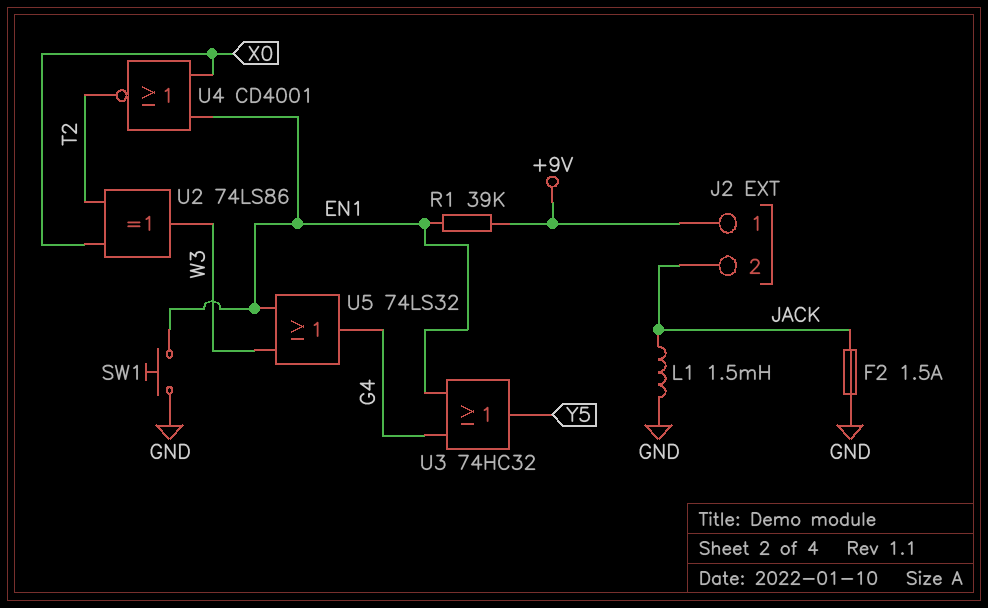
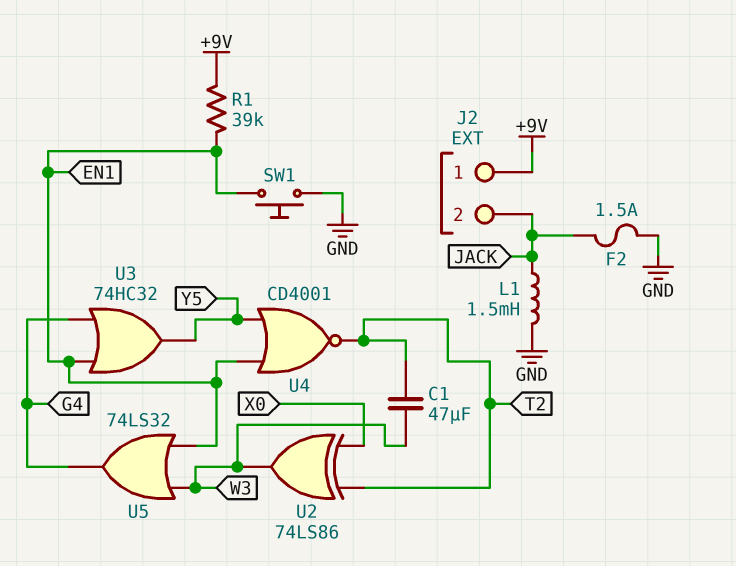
C1: none -> 47uF (T2, W3)
U4: NOR CD4001 (in EN1, in X0, out T2) -> NOR CD4001 (in EN1, in Y5, out T2)

